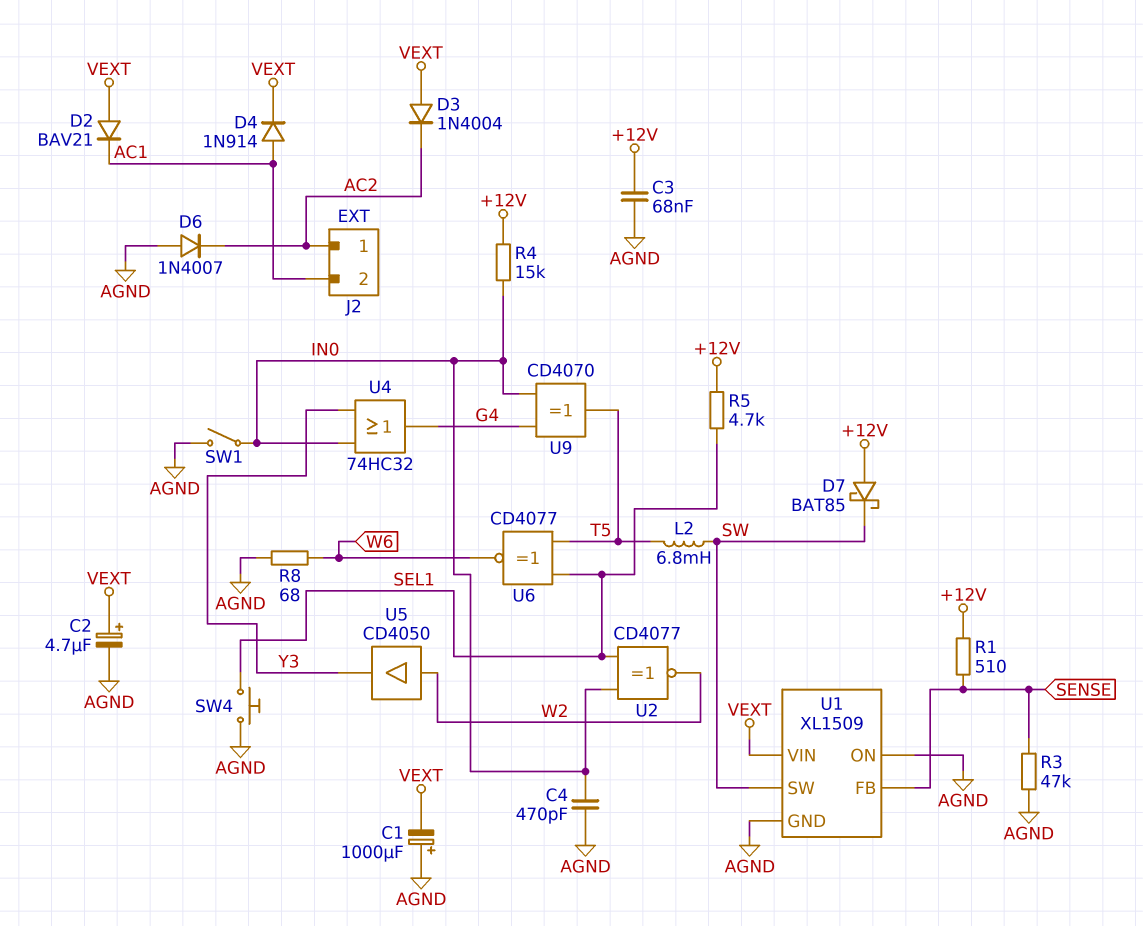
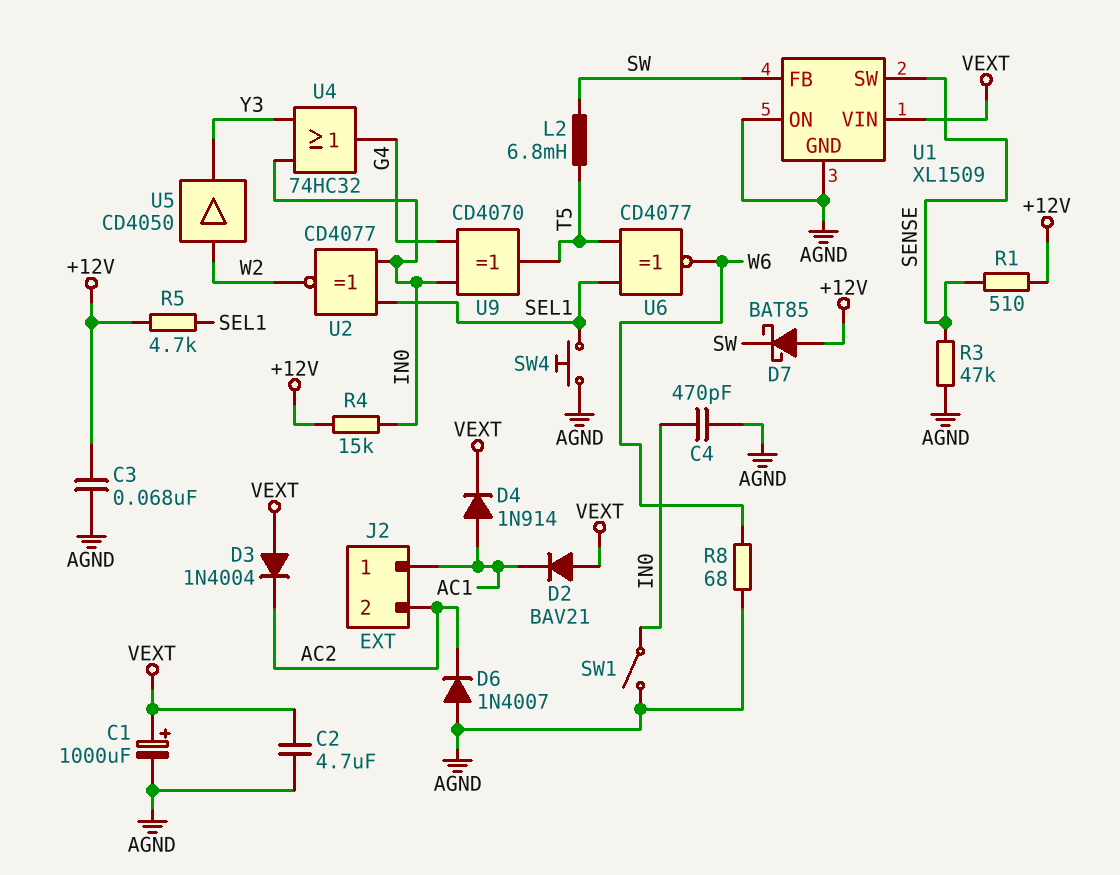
C1: 1000uF (plus AGND, minus VEXT) -> 1000uF (plus VEXT, minus AGND)
C2: 4.7uF (plus VEXT, minus AGND) -> 4.7uF (AGND, VEXT)
J2 pin 1: AC2 -> AC1
J2 pin 2: AC1 -> AC2
U1 pin FB: SENSE -> SW
U1 pin SW: SW -> SENSE

